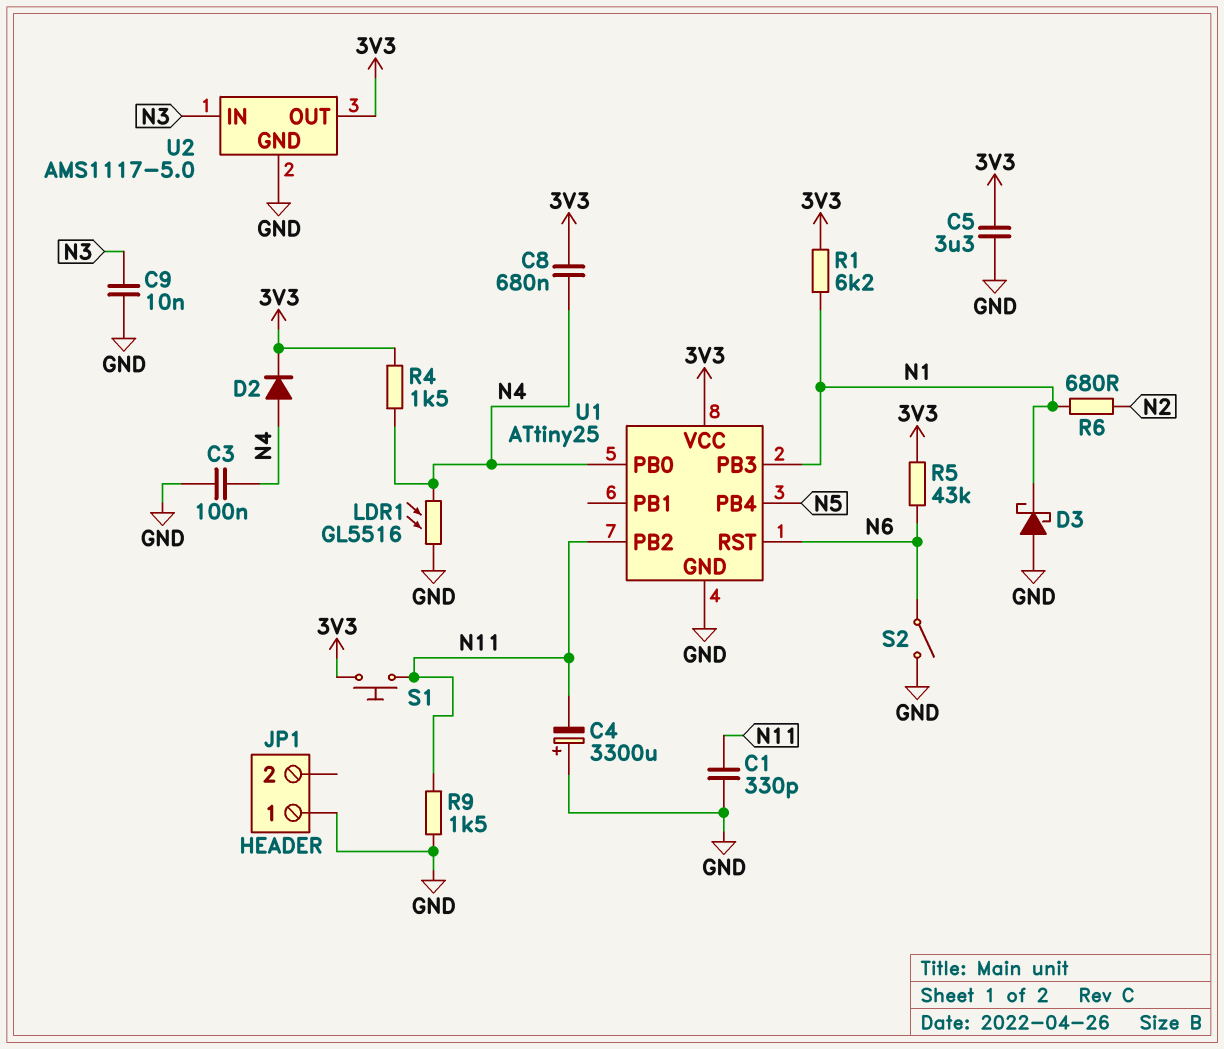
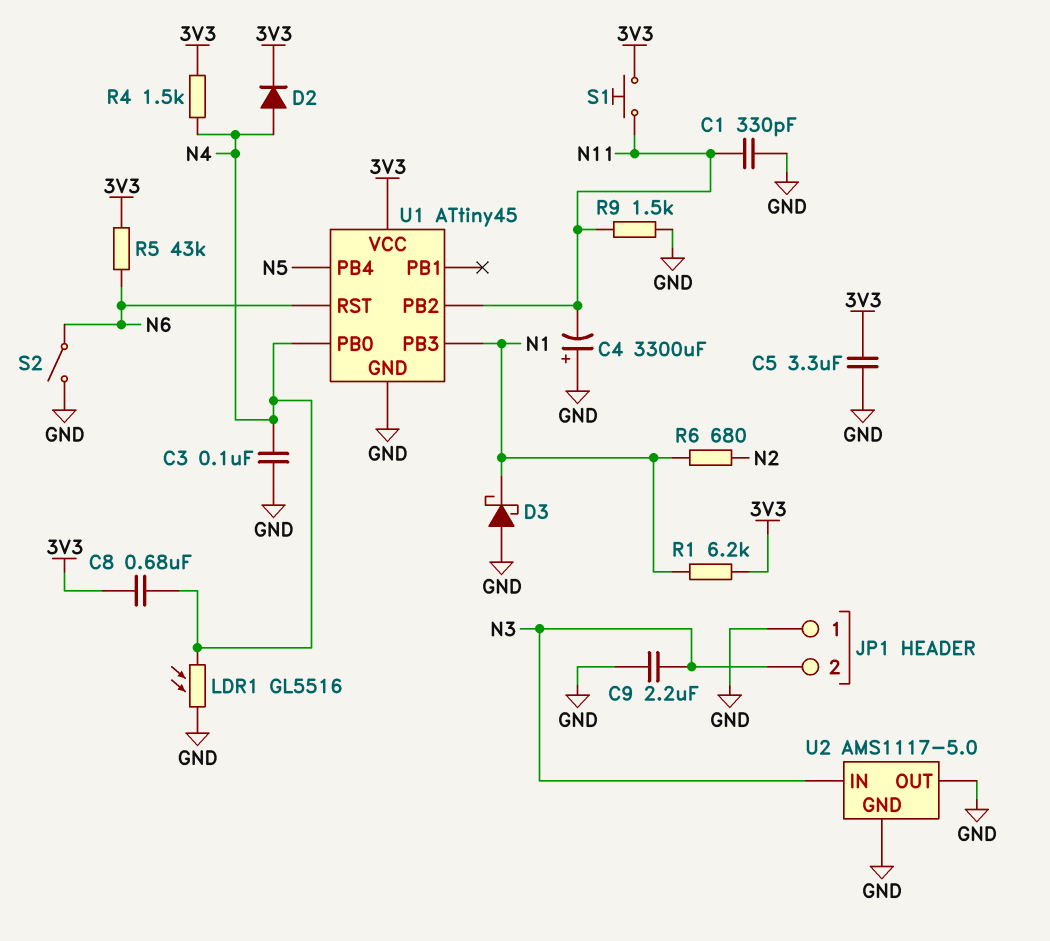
C9: 10nF (GND, N3) -> 2.2uF (GND, N3)
JP1 pin 2: none -> N3
U1: ATtiny25 -> ATtiny45
U2 pin OUT: 3V3 -> GND

